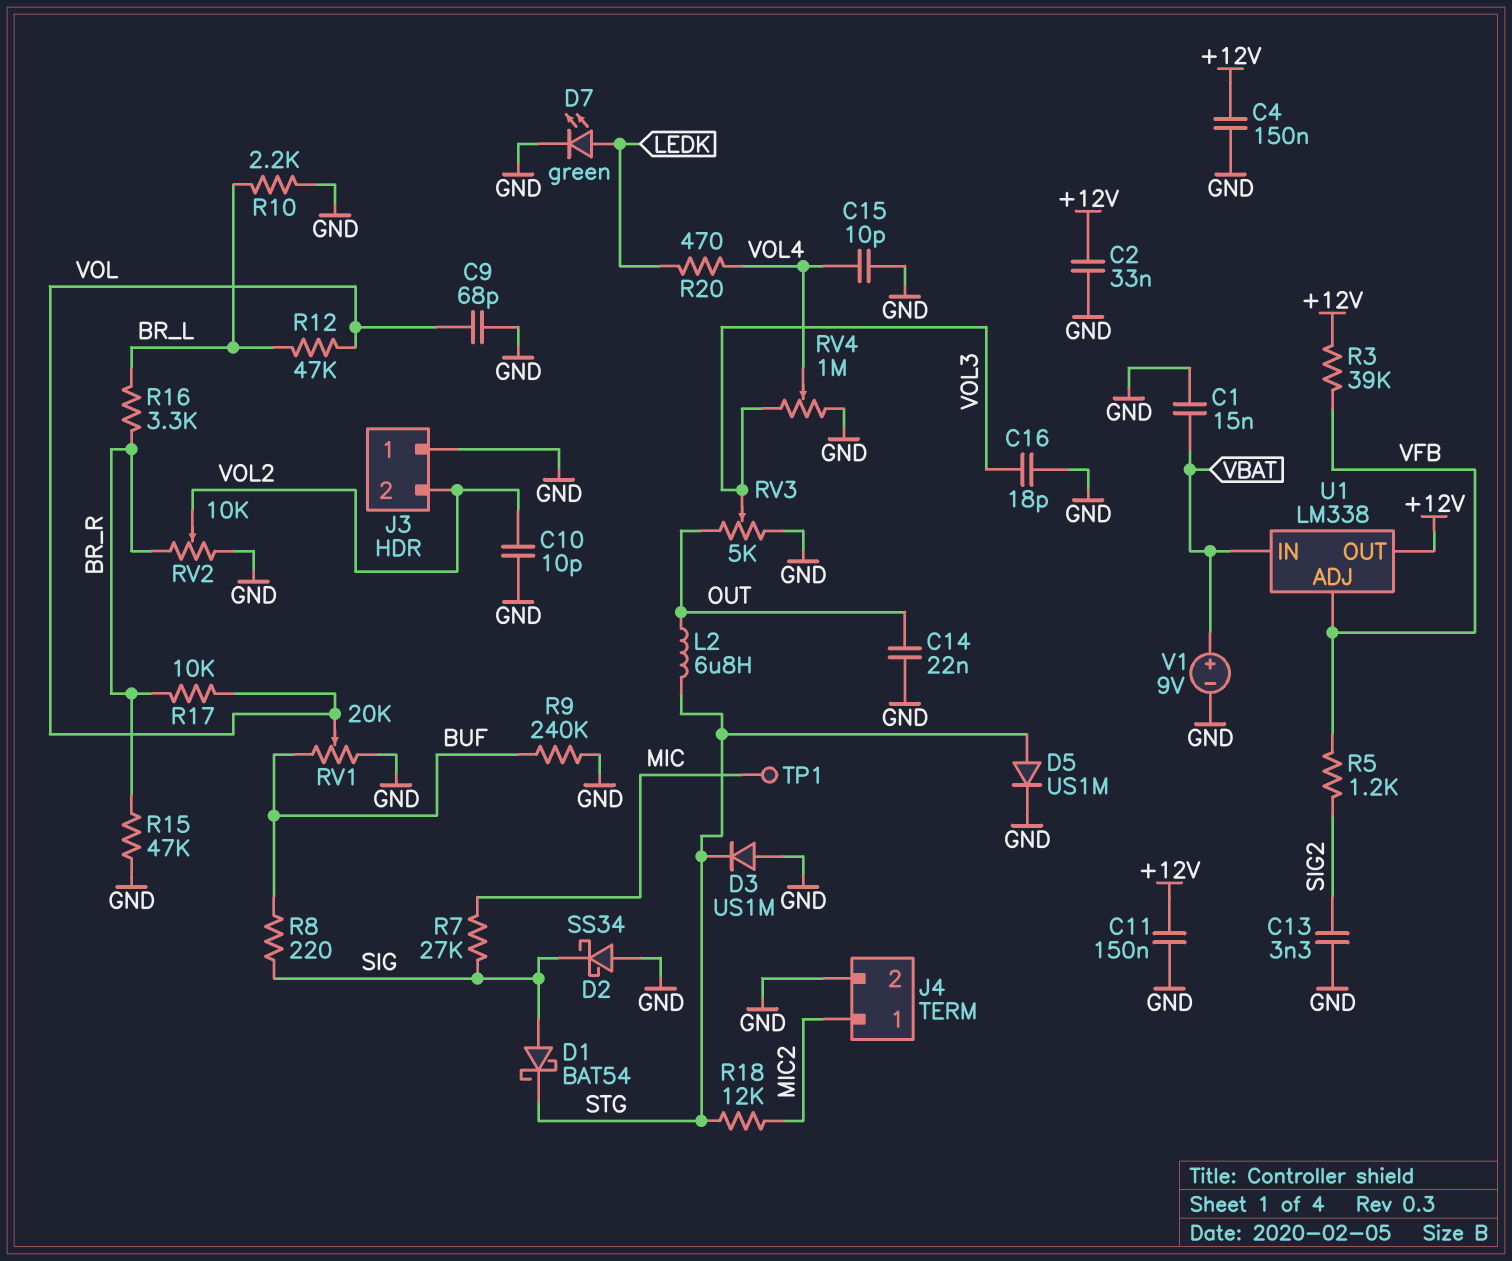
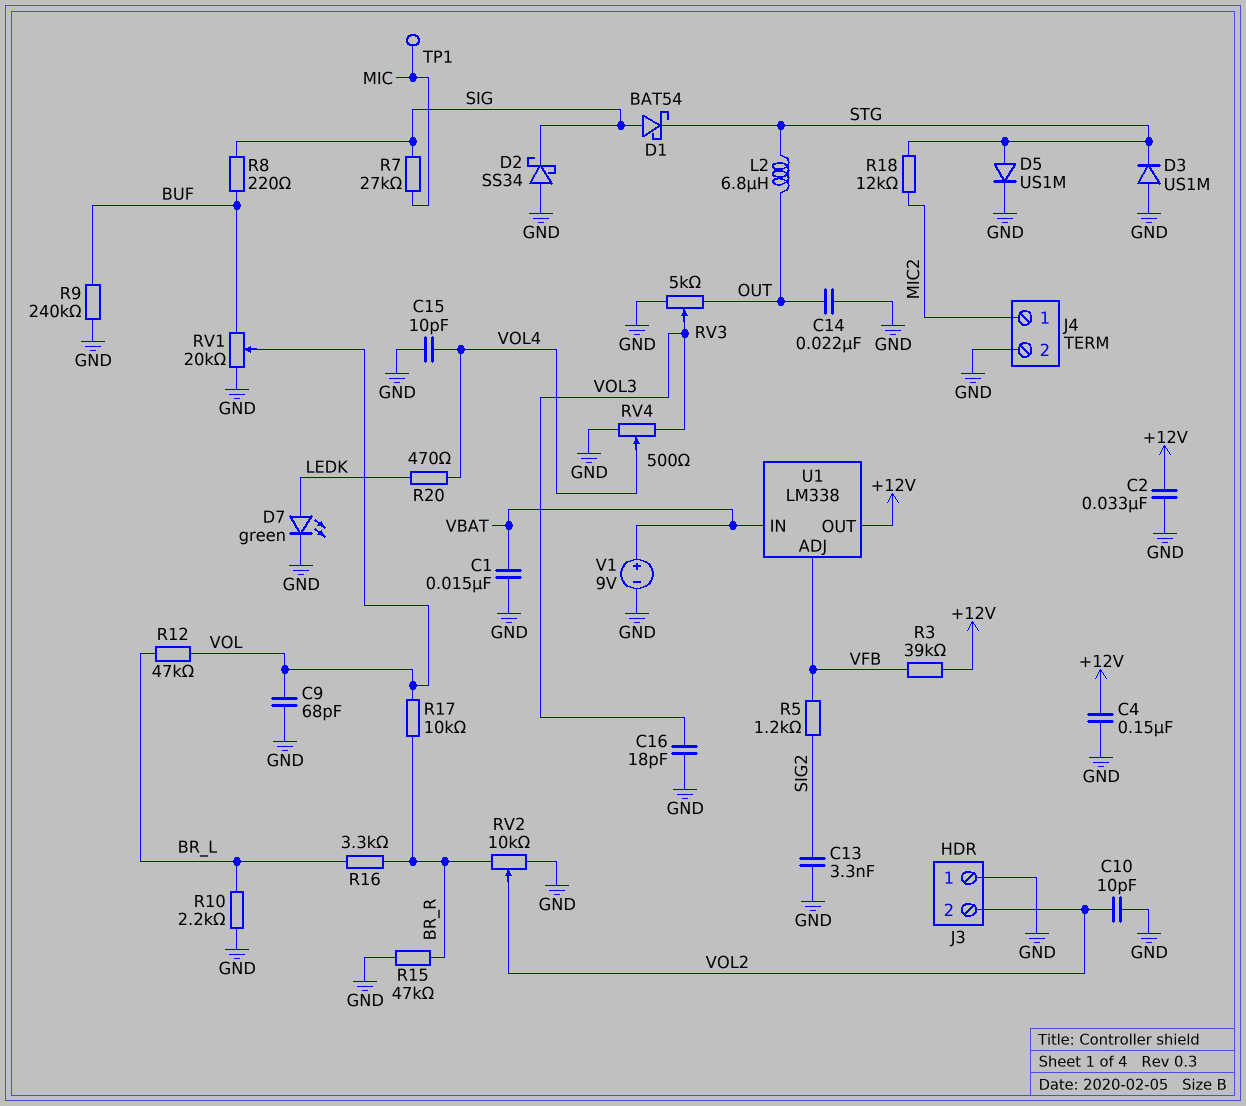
C11: 150nF (+12V, GND) -> none
RV4: 1M (GND, VOL3, wiper VOL4) -> 500 (GND, VOL3, wiper VOL4)

